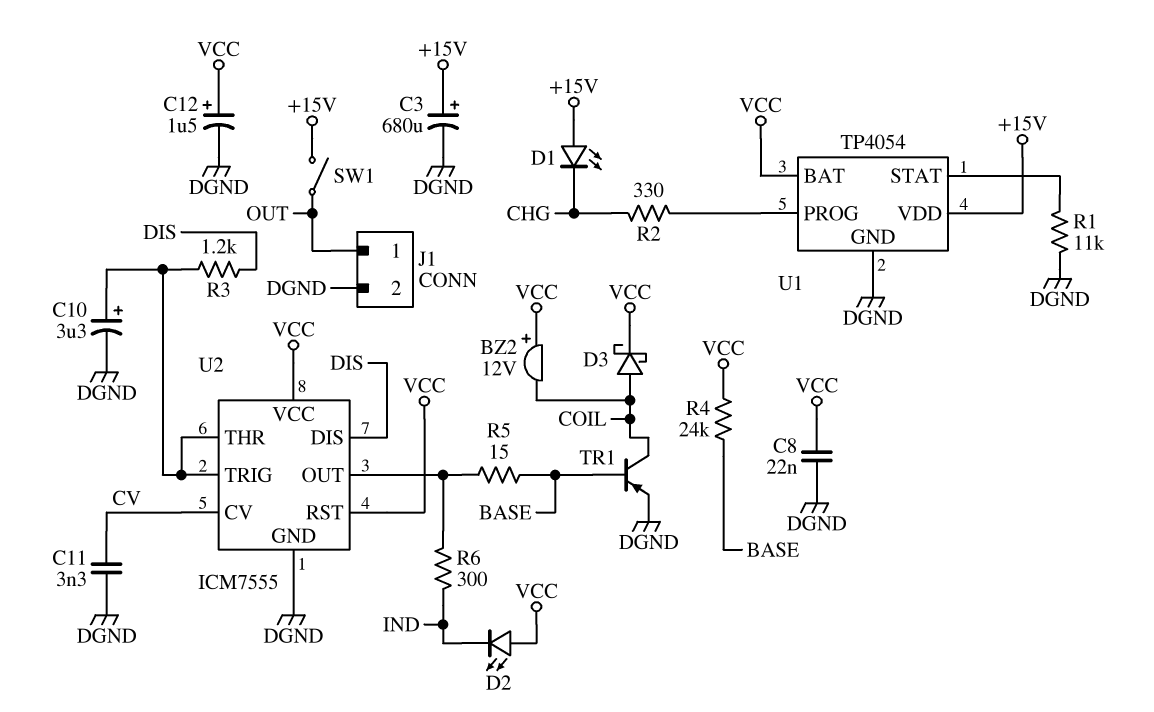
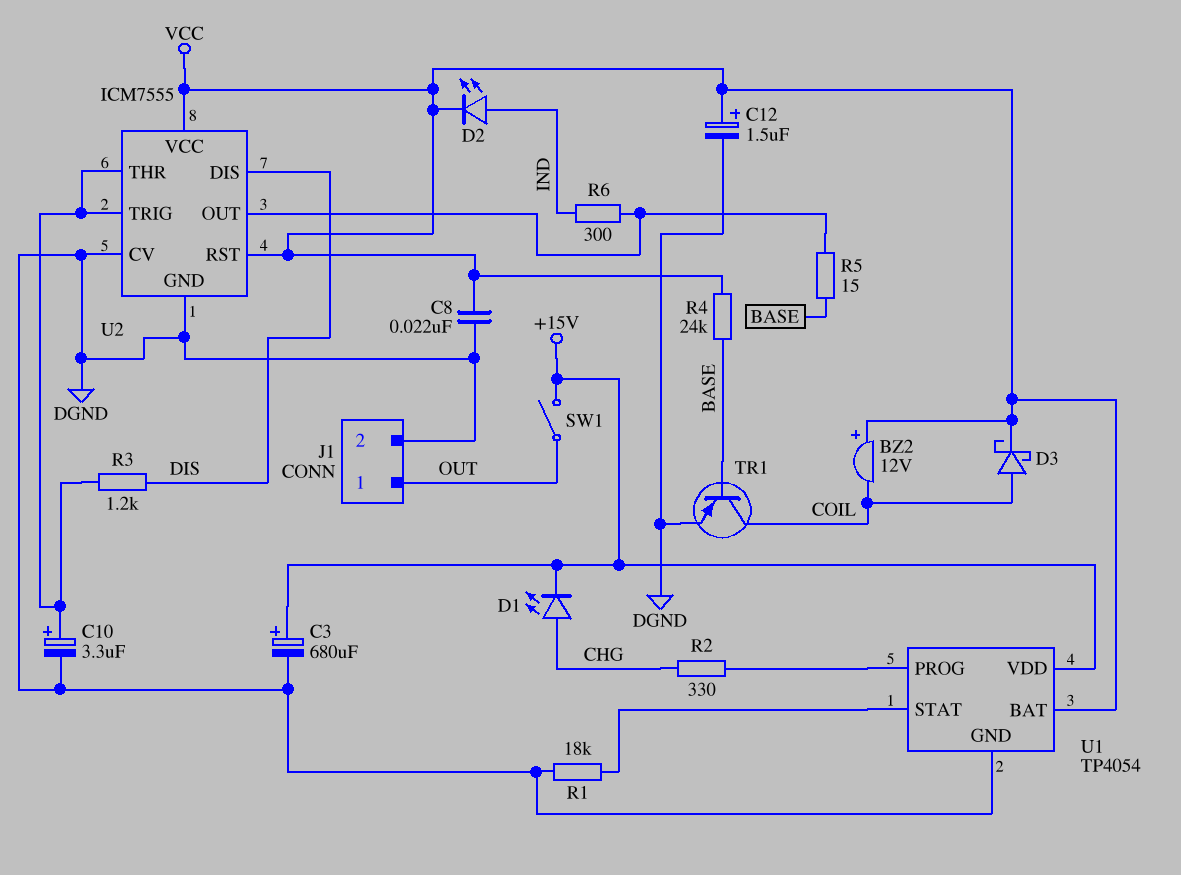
C11: 3.3nF (CV, DGND) -> none
D1: LED (A +15V, K CHG) -> LED (A CHG, K +15V)
D2: LED (A VCC, K IND) -> LED (A IND, K VCC)
R1: 11k (DGND, U1/STAT) -> 18k (DGND, U1/STAT)
U2 pin CV: CV -> DGND

